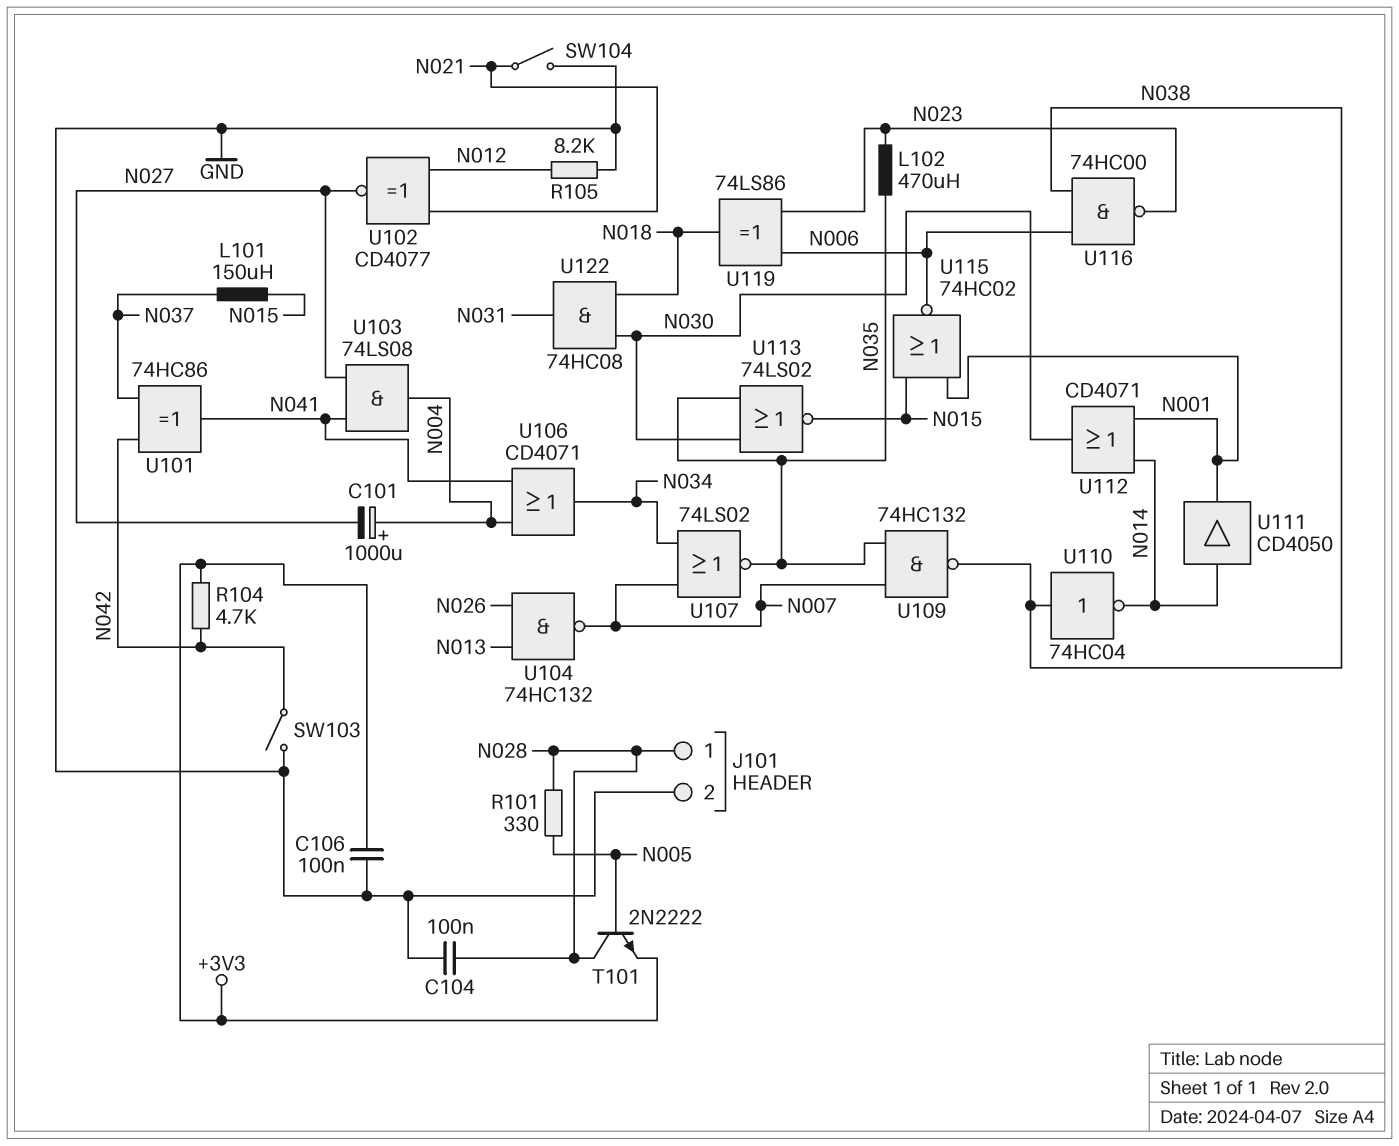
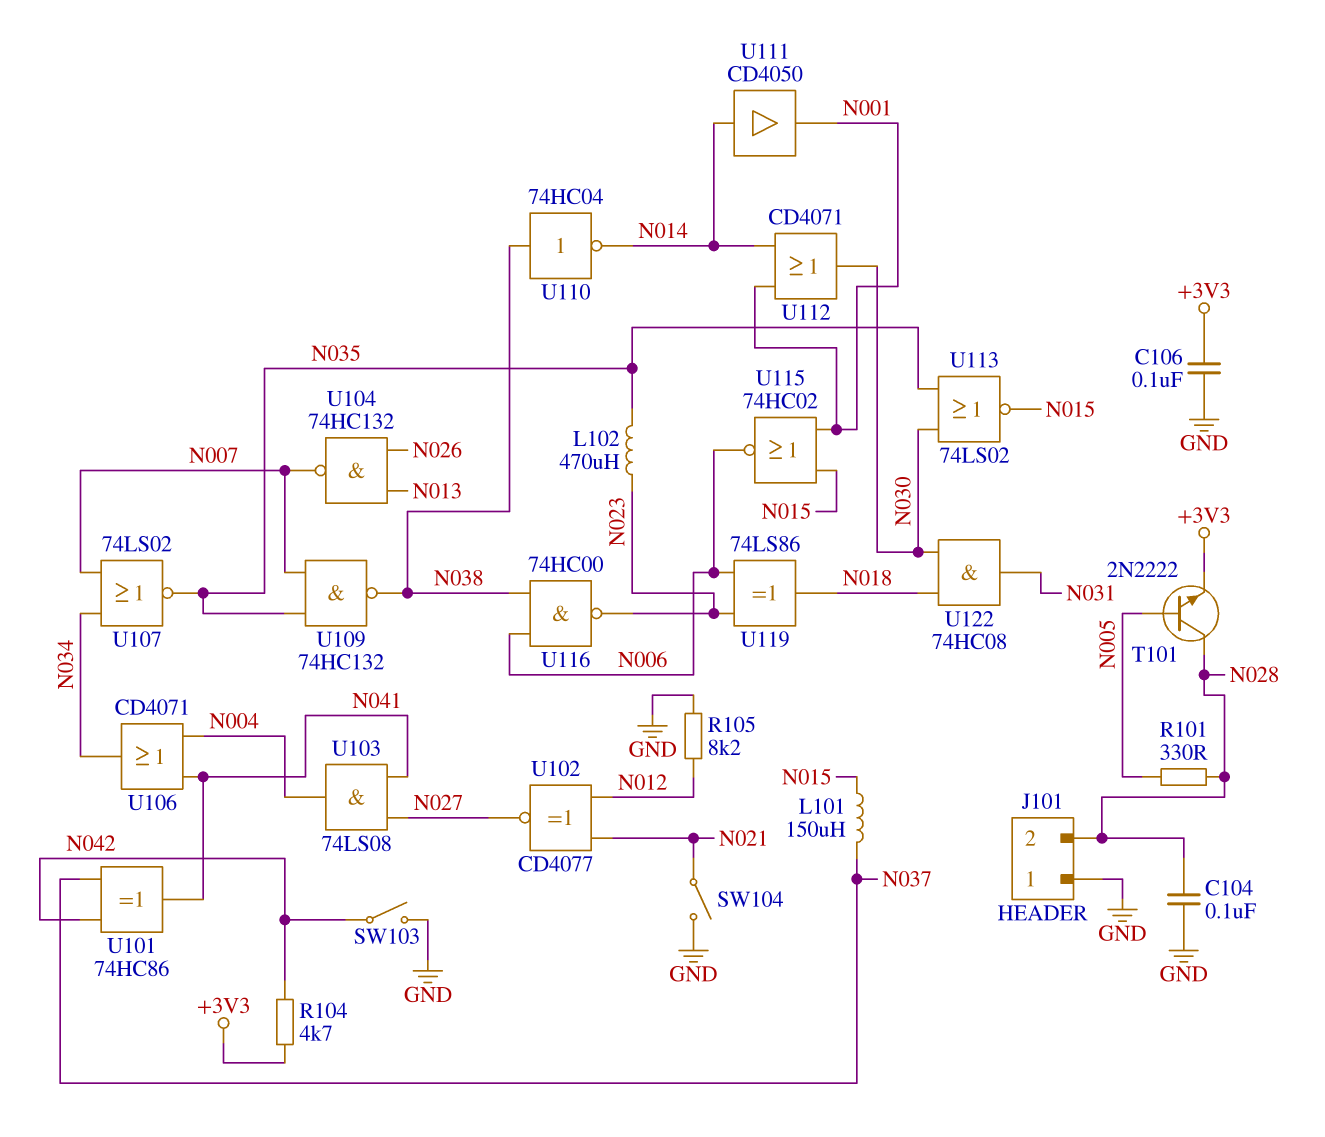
C101: 1000uF (plus N004, minus N027) -> none
J101 pin 1: N028 -> GND
J101 pin 2: GND -> N028

